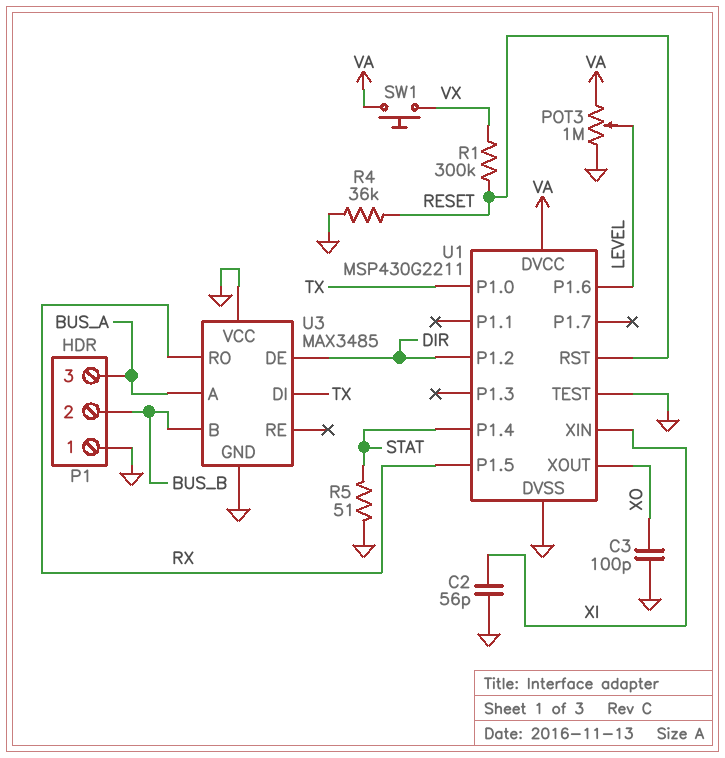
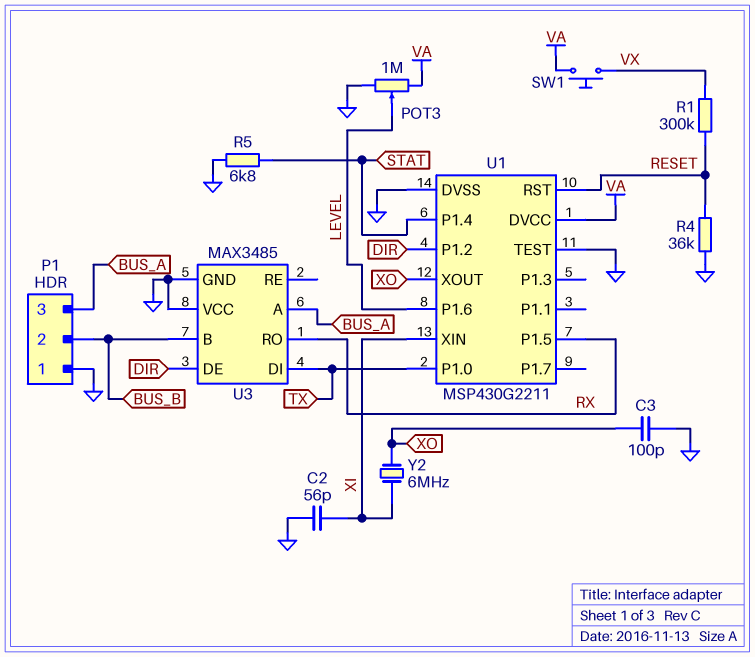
R5: 51 (GND, STAT) -> 6.8k (GND, STAT)
Y2: none -> 6MHz (XI, XO)

